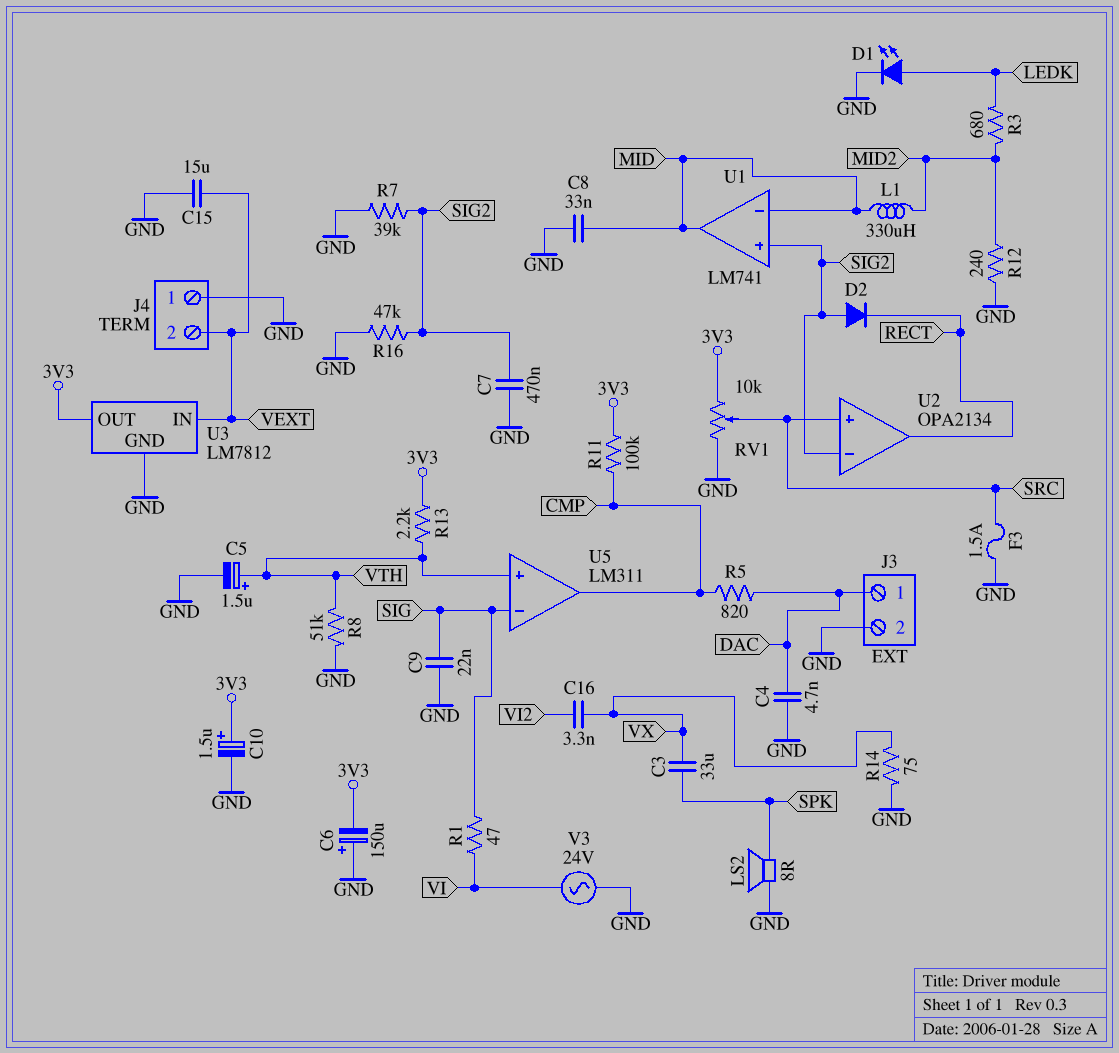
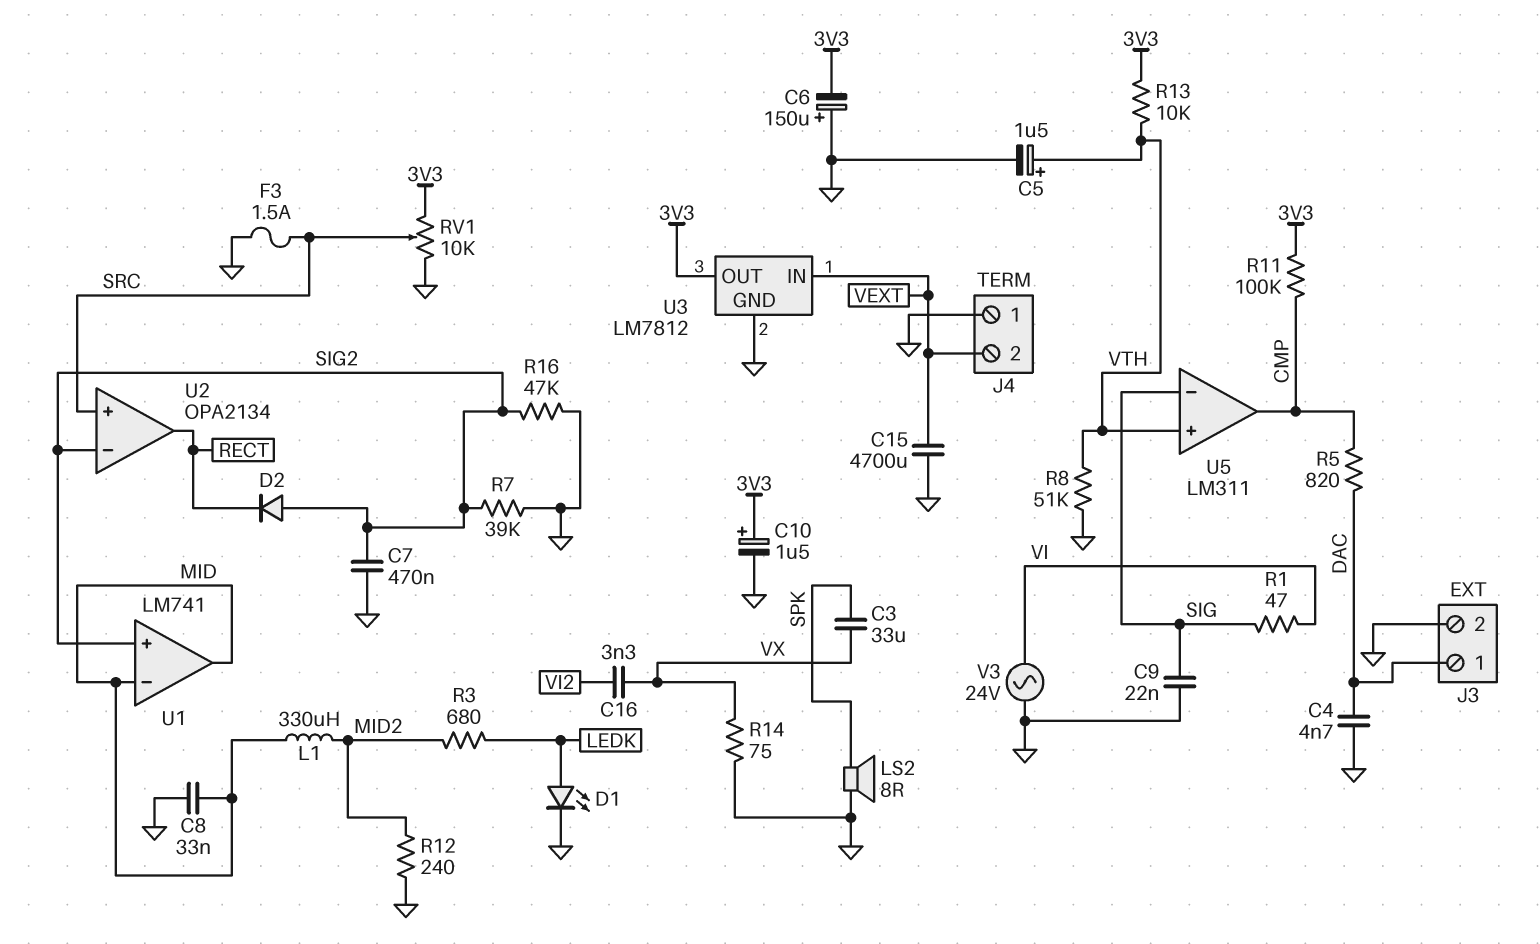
C15: 15uF (GND, VEXT) -> 4700uF (GND, VEXT)
R13: 2.2k (3V3, VTH) -> 10k (3V3, VTH)

